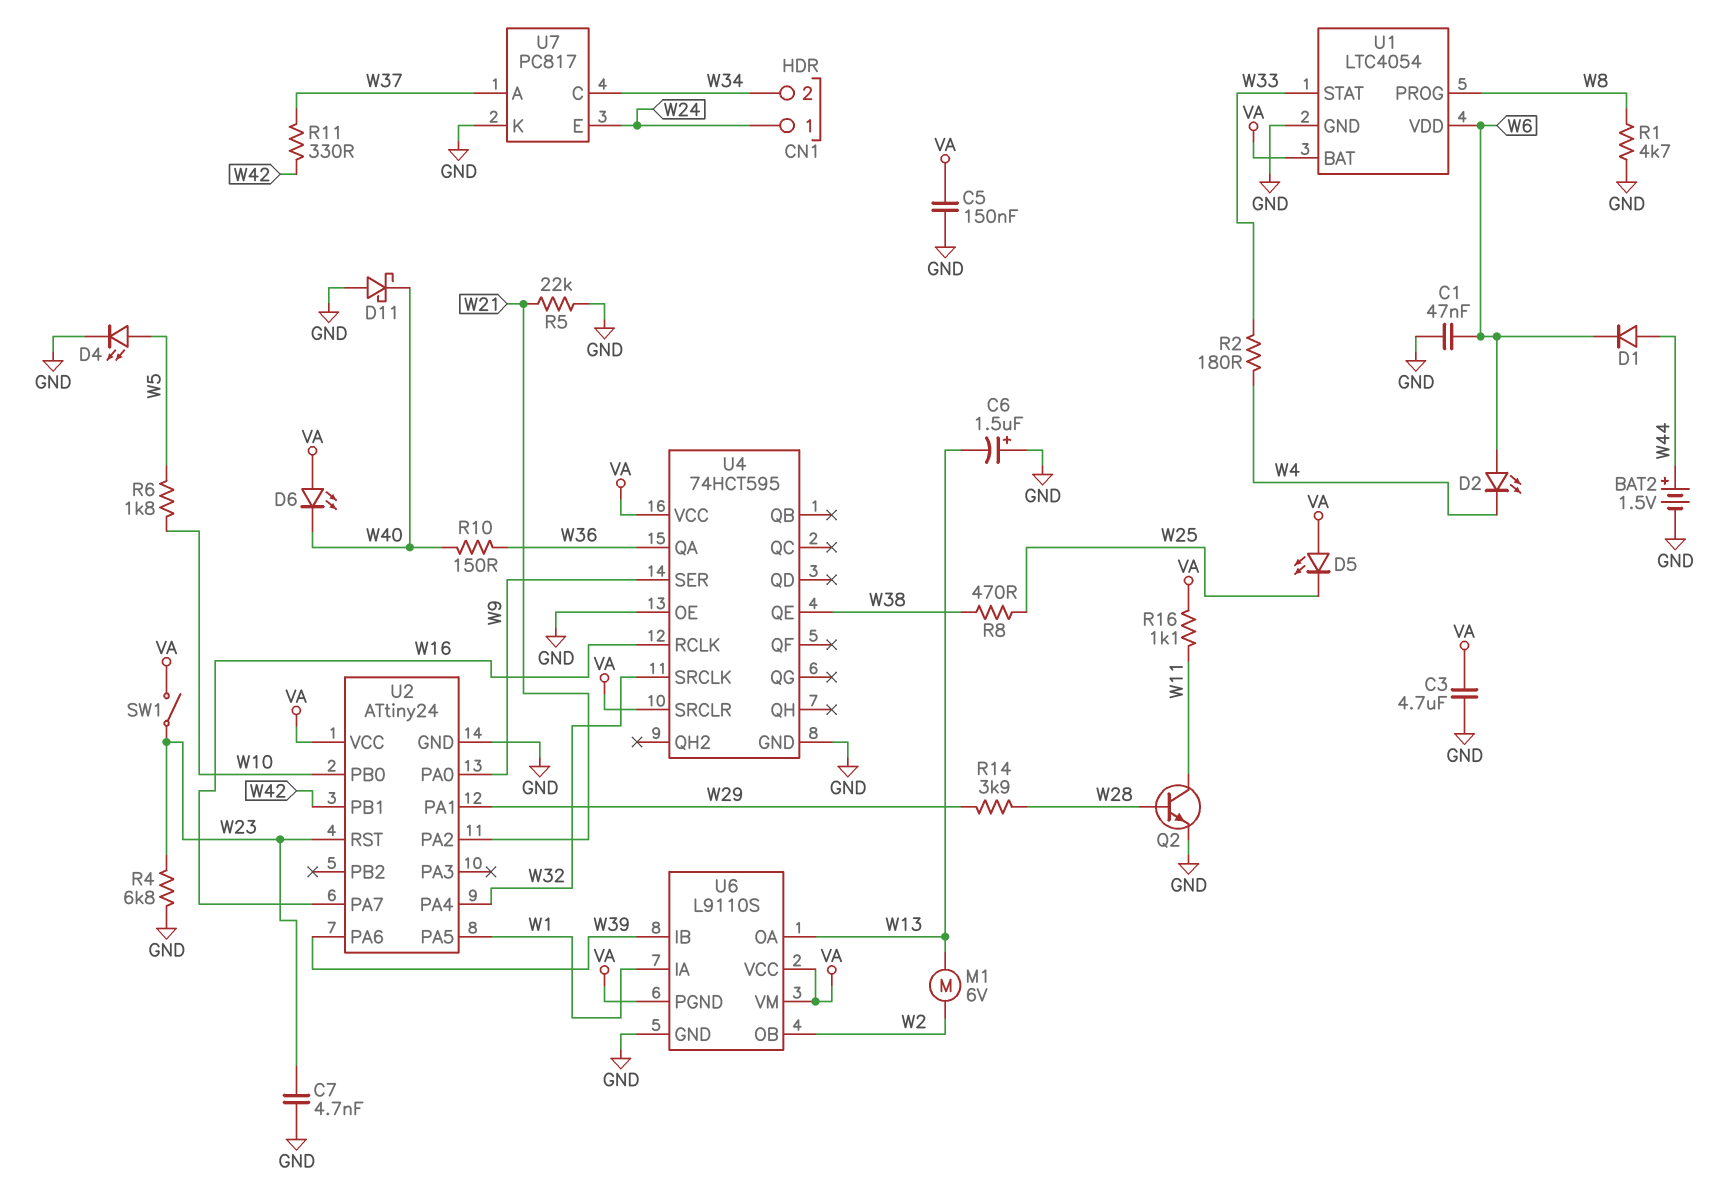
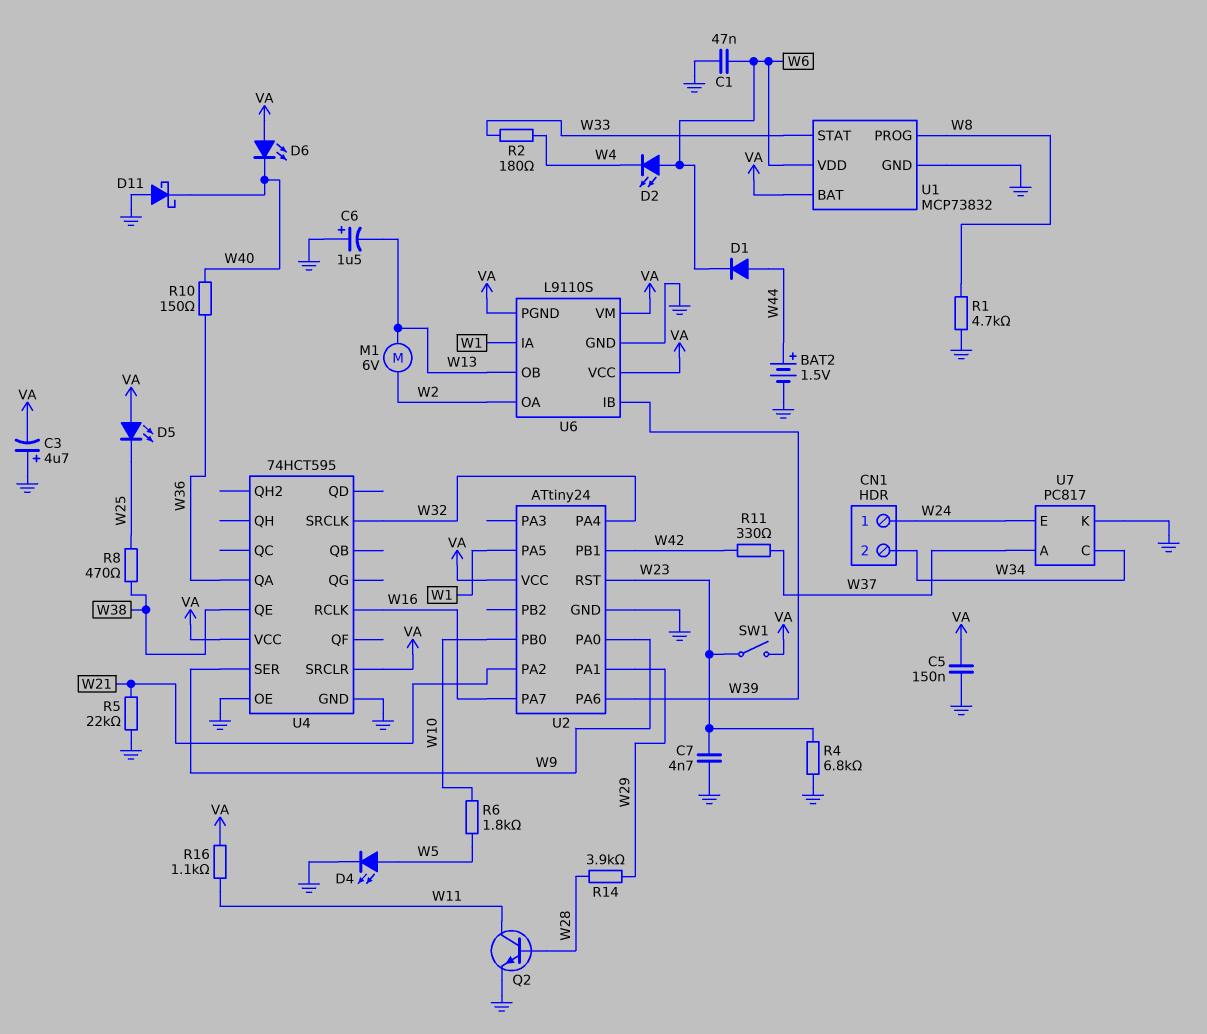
C3: 4.7uF (GND, VA) -> 4.7uF (plus GND, minus VA)
U1: LTC4054 -> MCP73832
U6 pin OA: W13 -> W2
U6 pin OB: W2 -> W13

